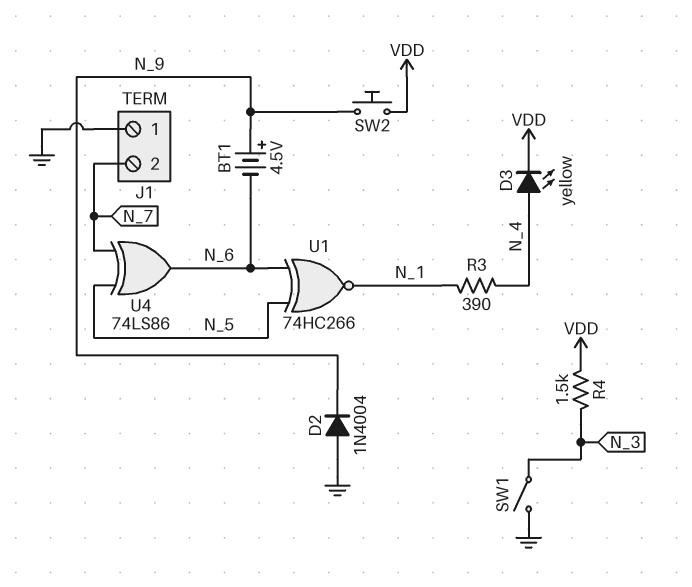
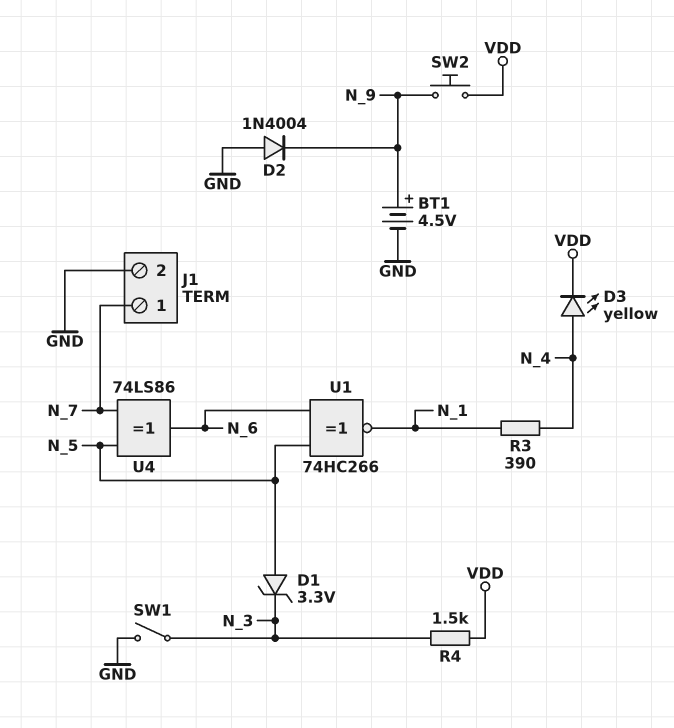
BT1: 4.5V (plus N_9, minus N_6) -> 4.5V (plus N_9, minus GND)
D1: none -> zener 3.3V (A N_5, K N_3)
J1 pin 1: GND -> N_7
J1 pin 2: N_7 -> GND

